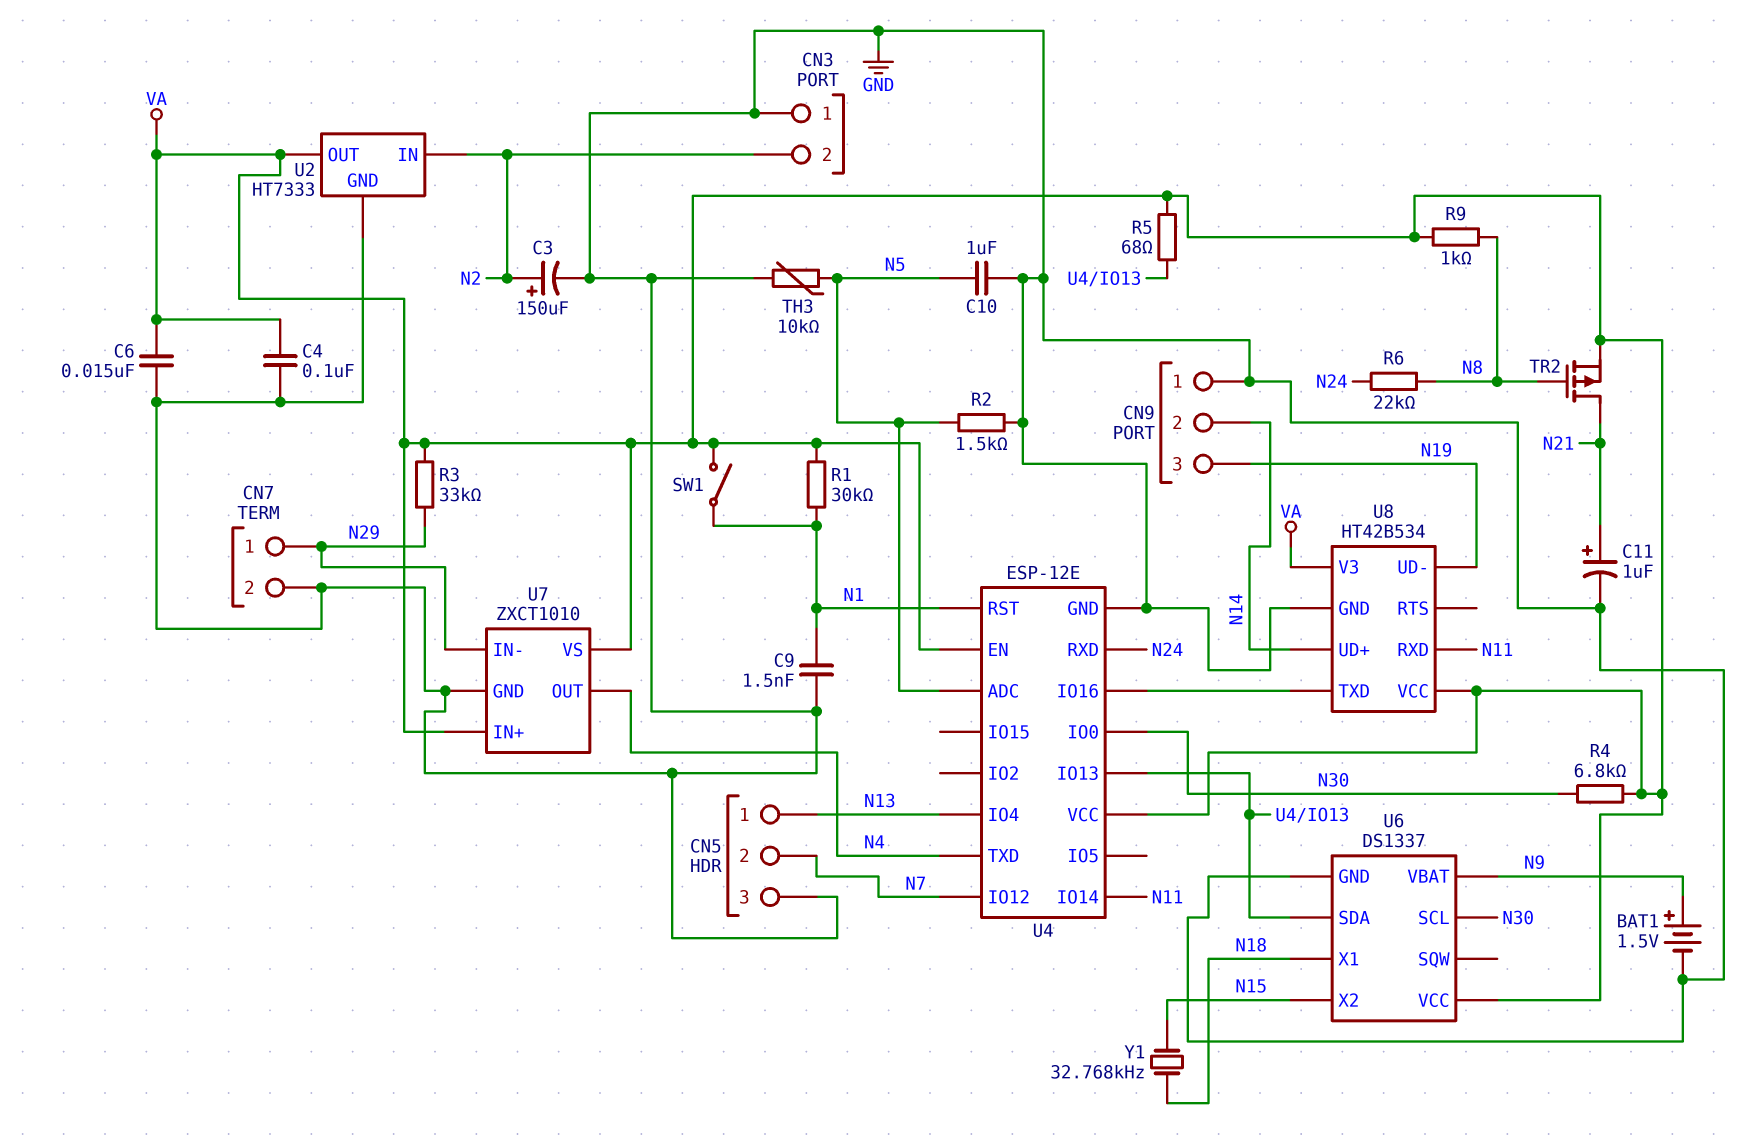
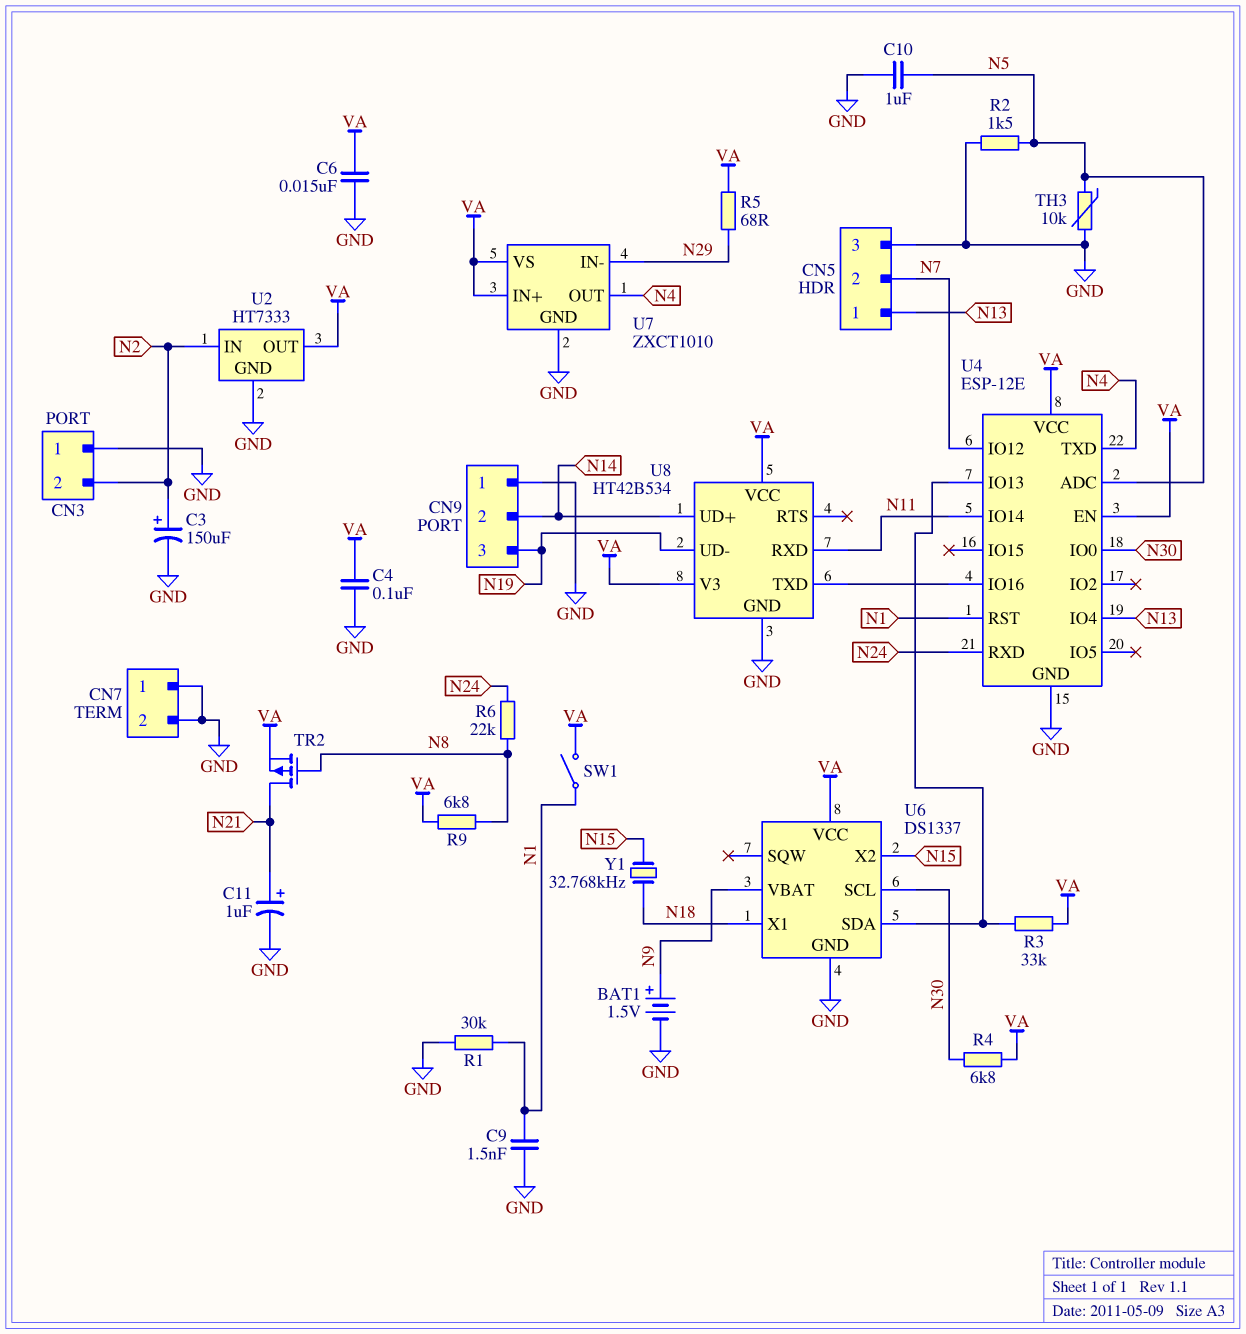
CN7 pin 1: N29 -> GND
R1: 30k (N1, VA) -> 30k (GND, N1)
R3: 33k (N29, VA) -> 33k (U4/IO13, VA)
R5: 68 (U4/IO13, VA) -> 68 (N29, VA)
R9: 1k (N8, VA) -> 6.8k (N8, VA)

